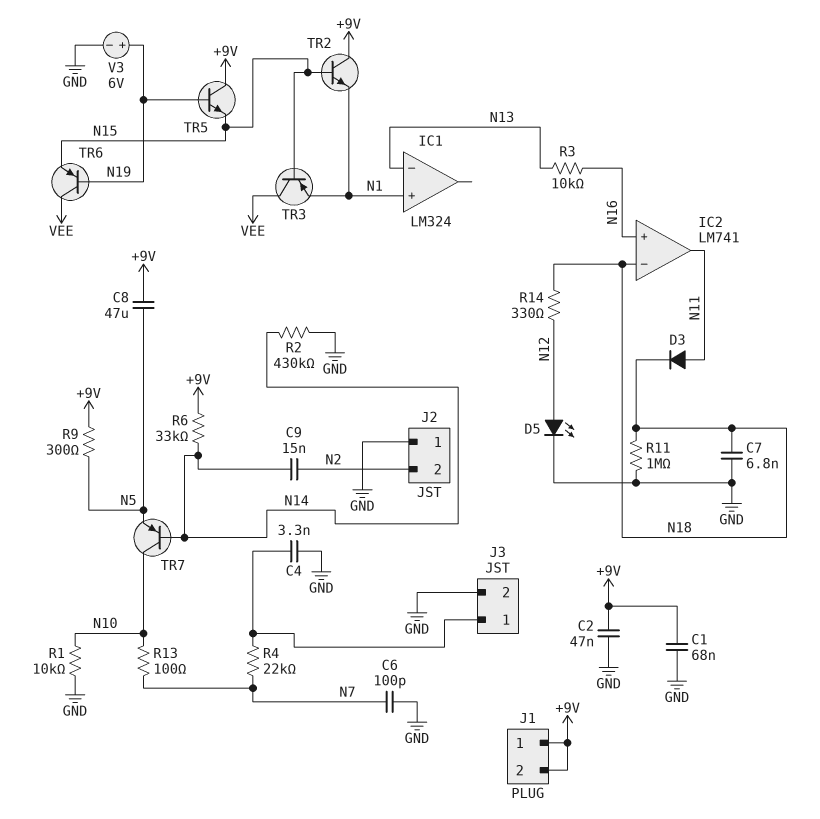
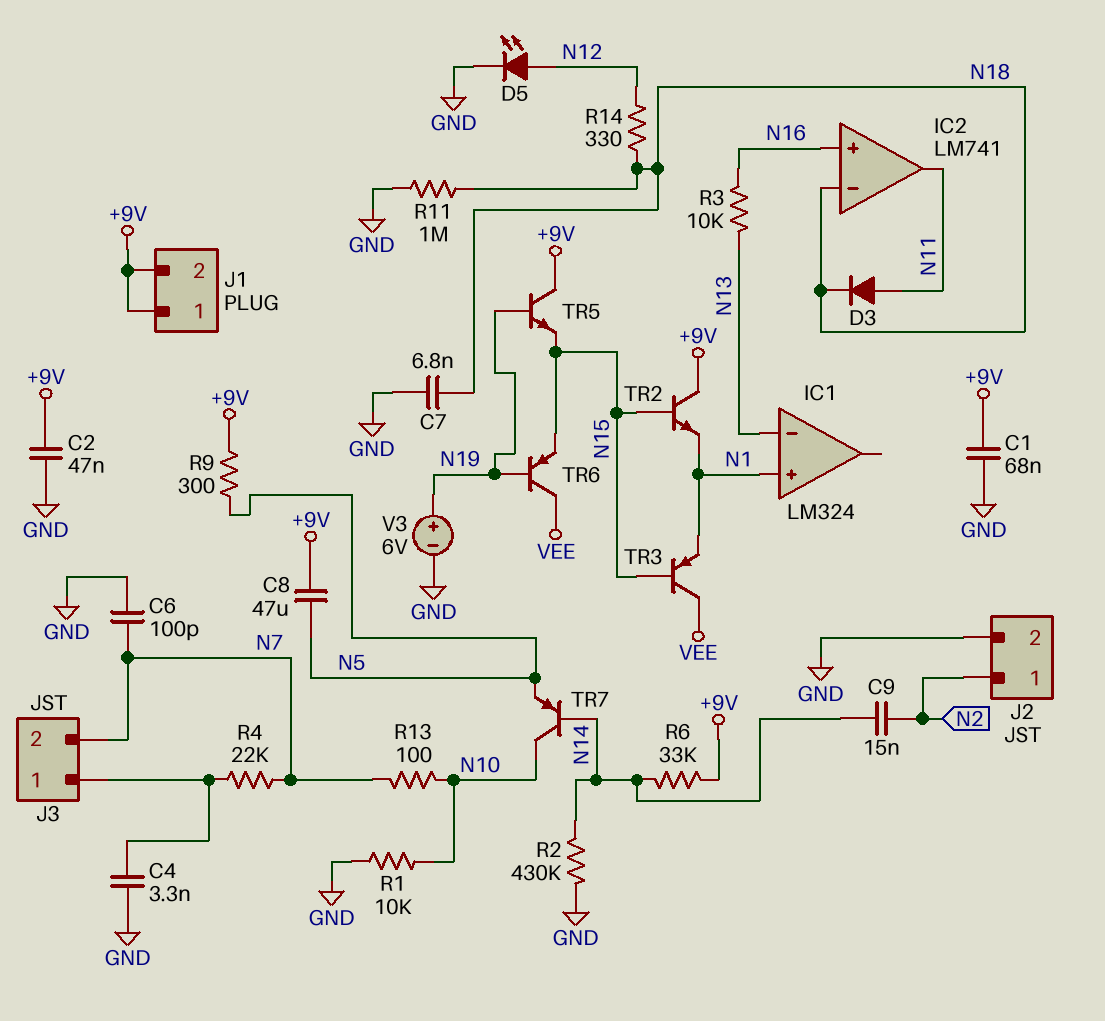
J2 pin 1: GND -> N2
J2 pin 2: N2 -> GND
J3 pin 2: GND -> N7

